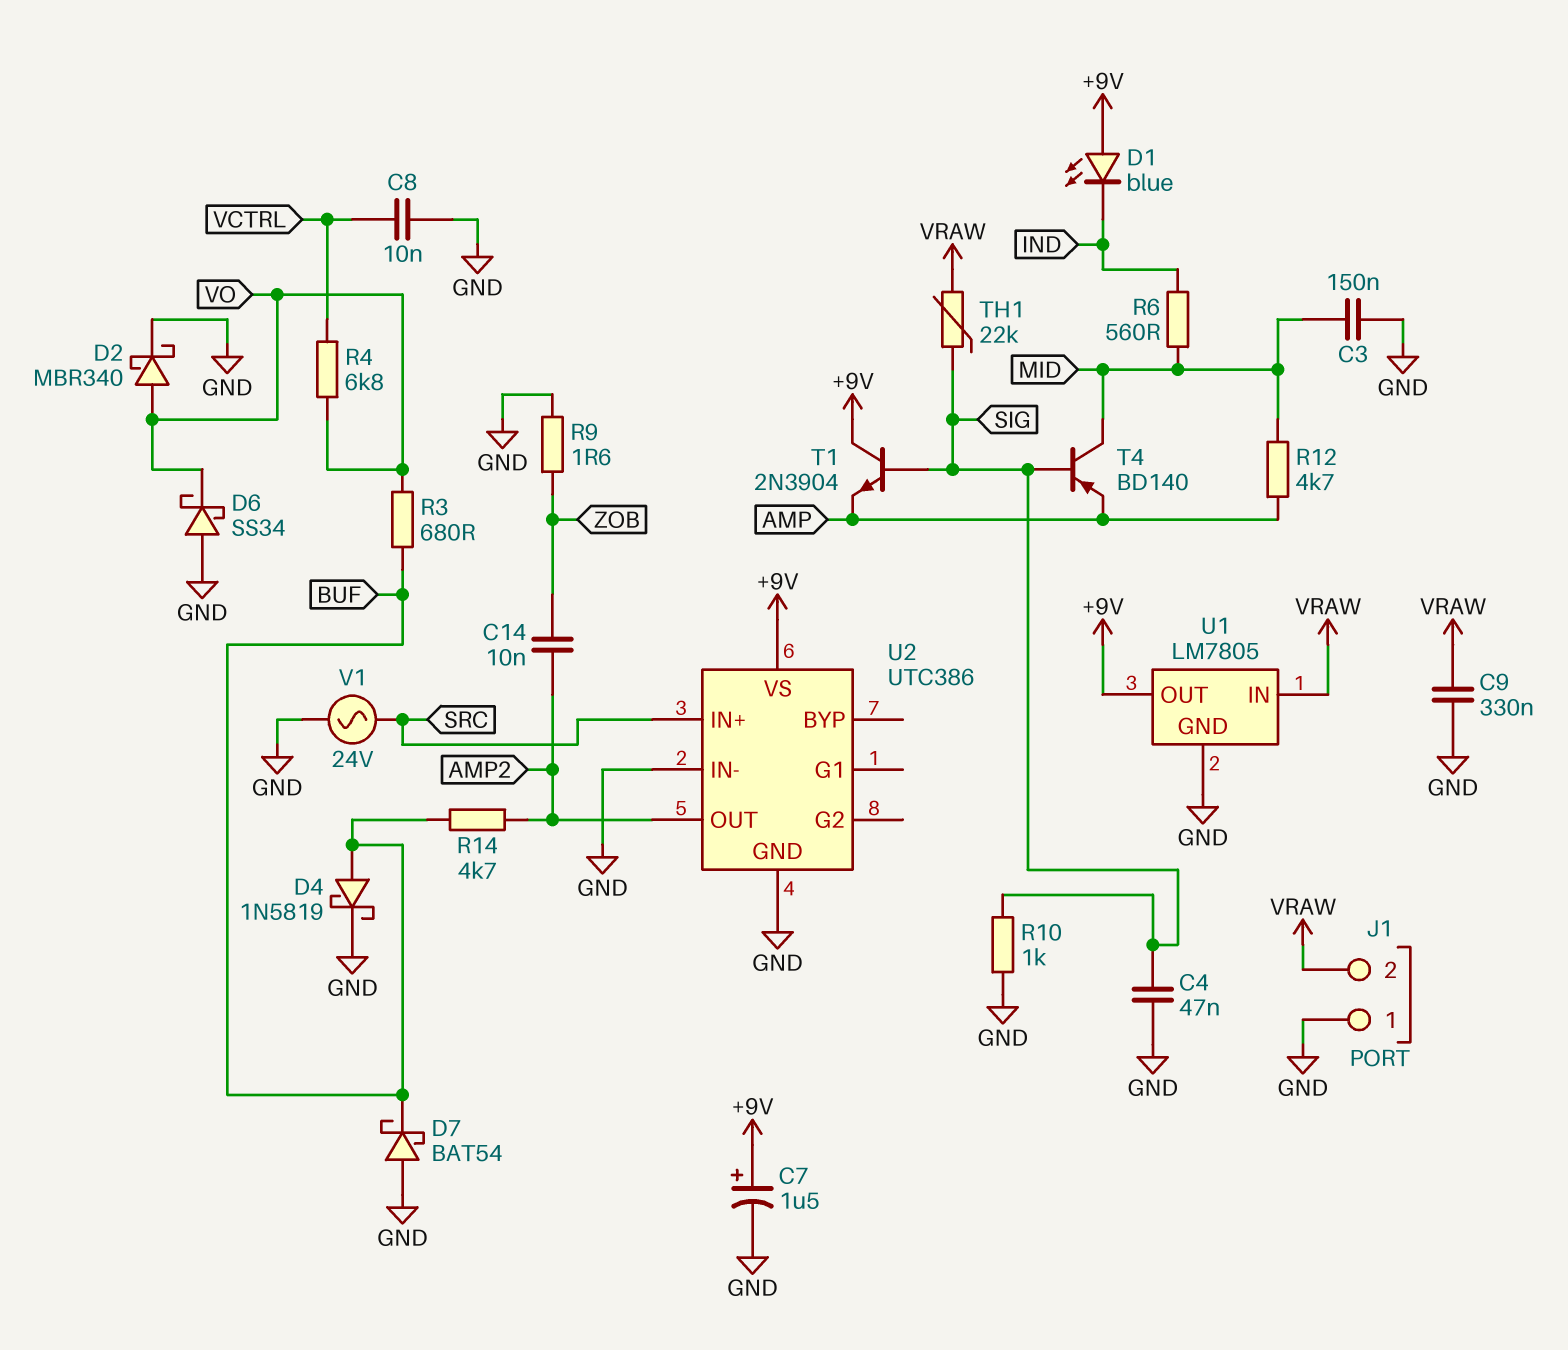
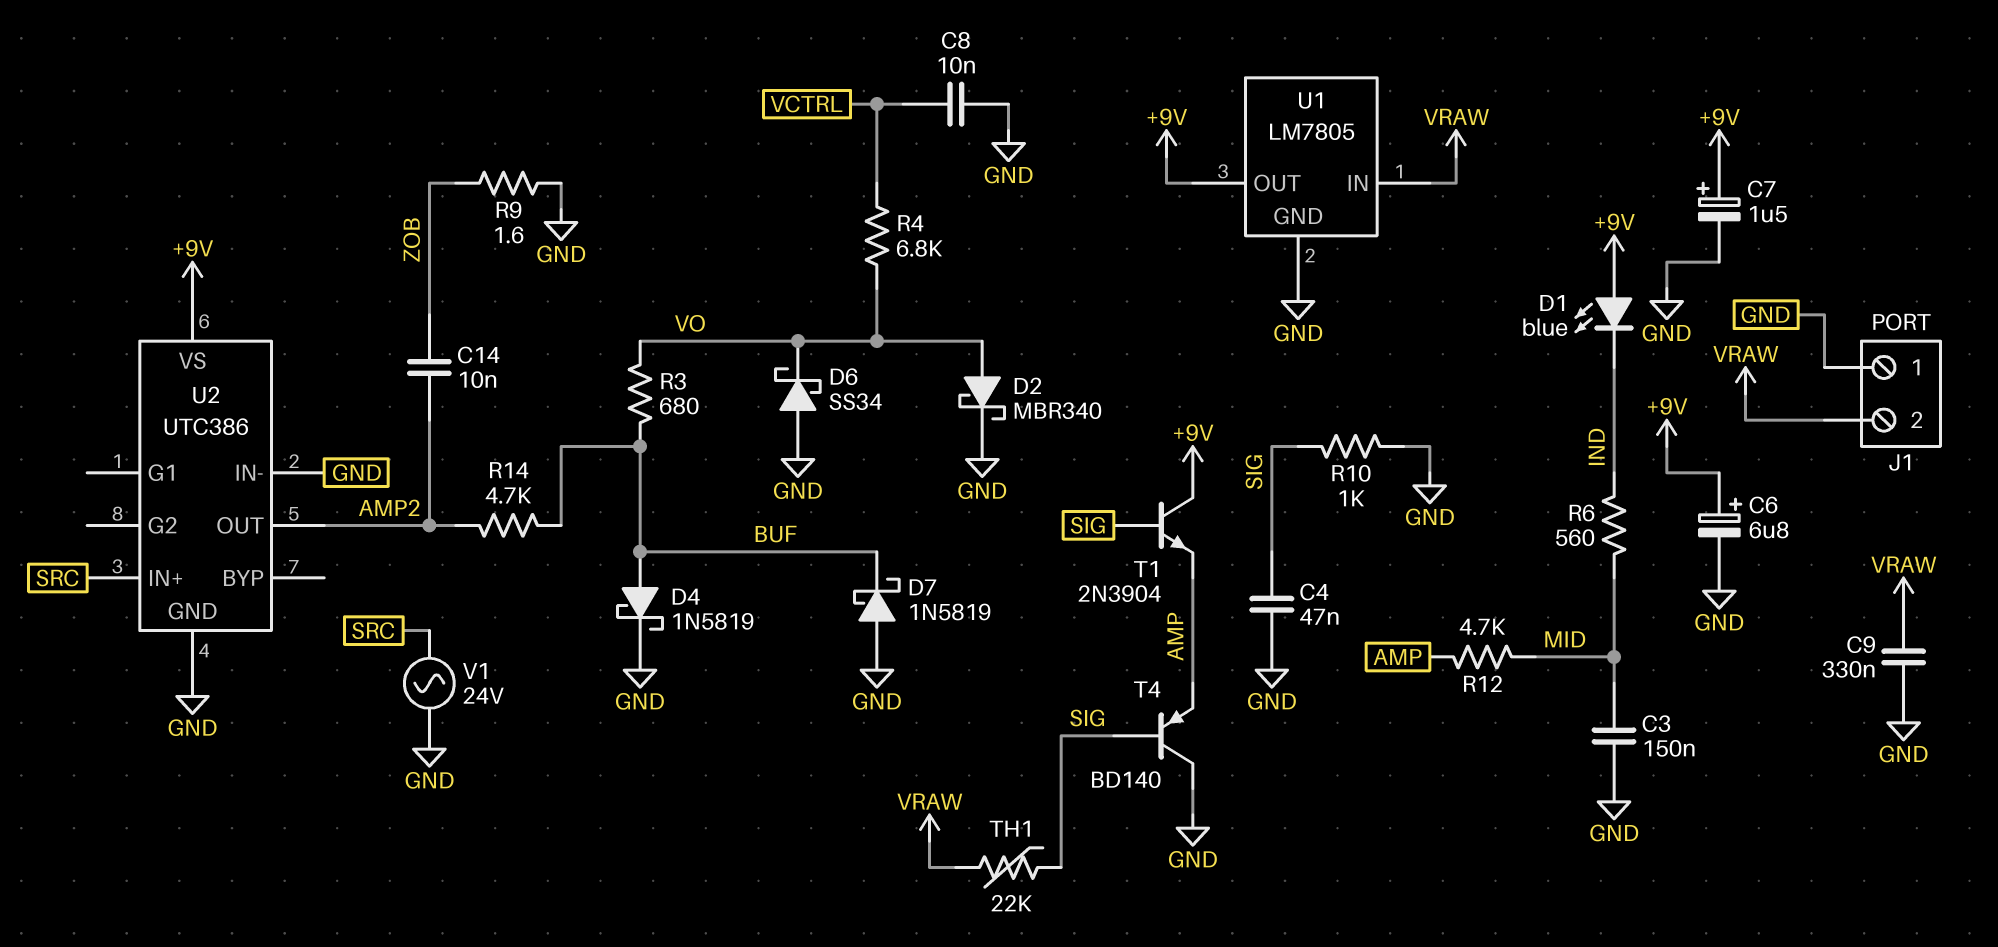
C6: none -> 6.8uF (plus +9V, minus GND)
D7: schottky BAT54 (A GND, K BUF) -> schottky 1N5819 (A GND, K BUF)
T4: PNP BD140 (B SIG, C MID, E AMP) -> PNP BD140 (B SIG, C GND, E AMP)

